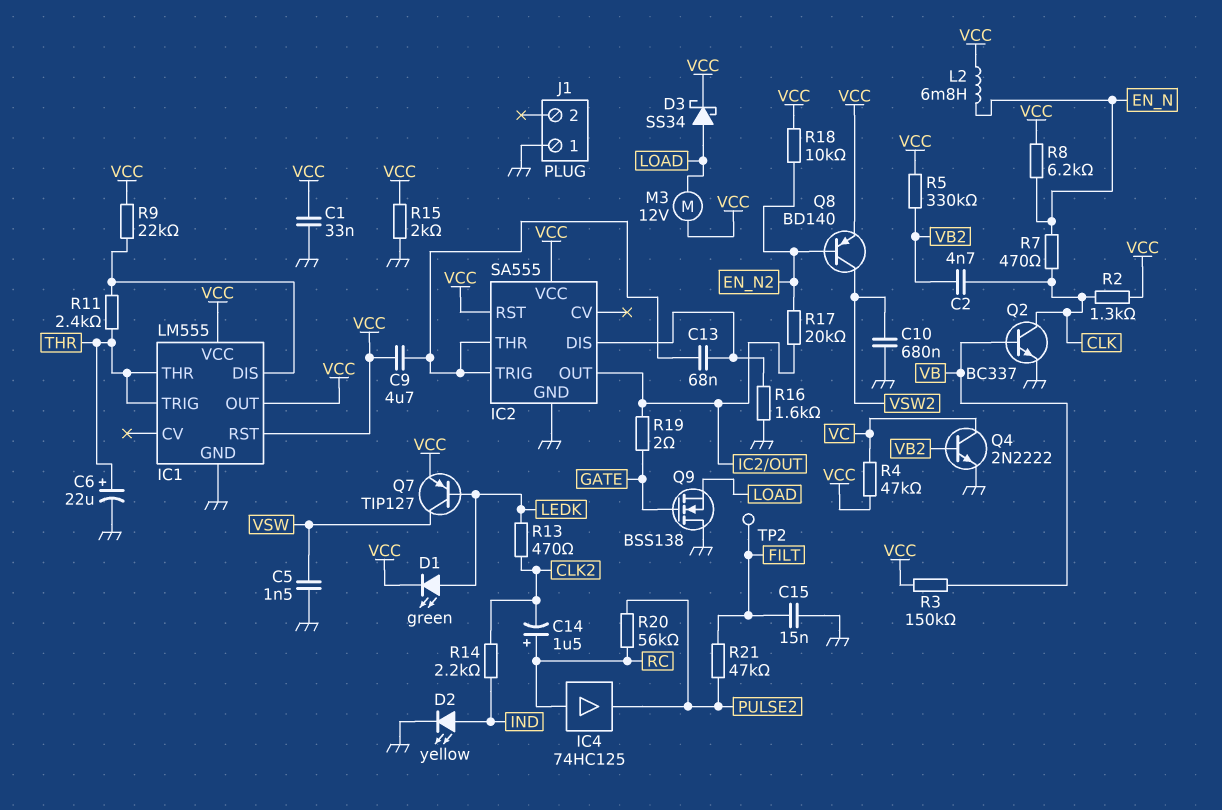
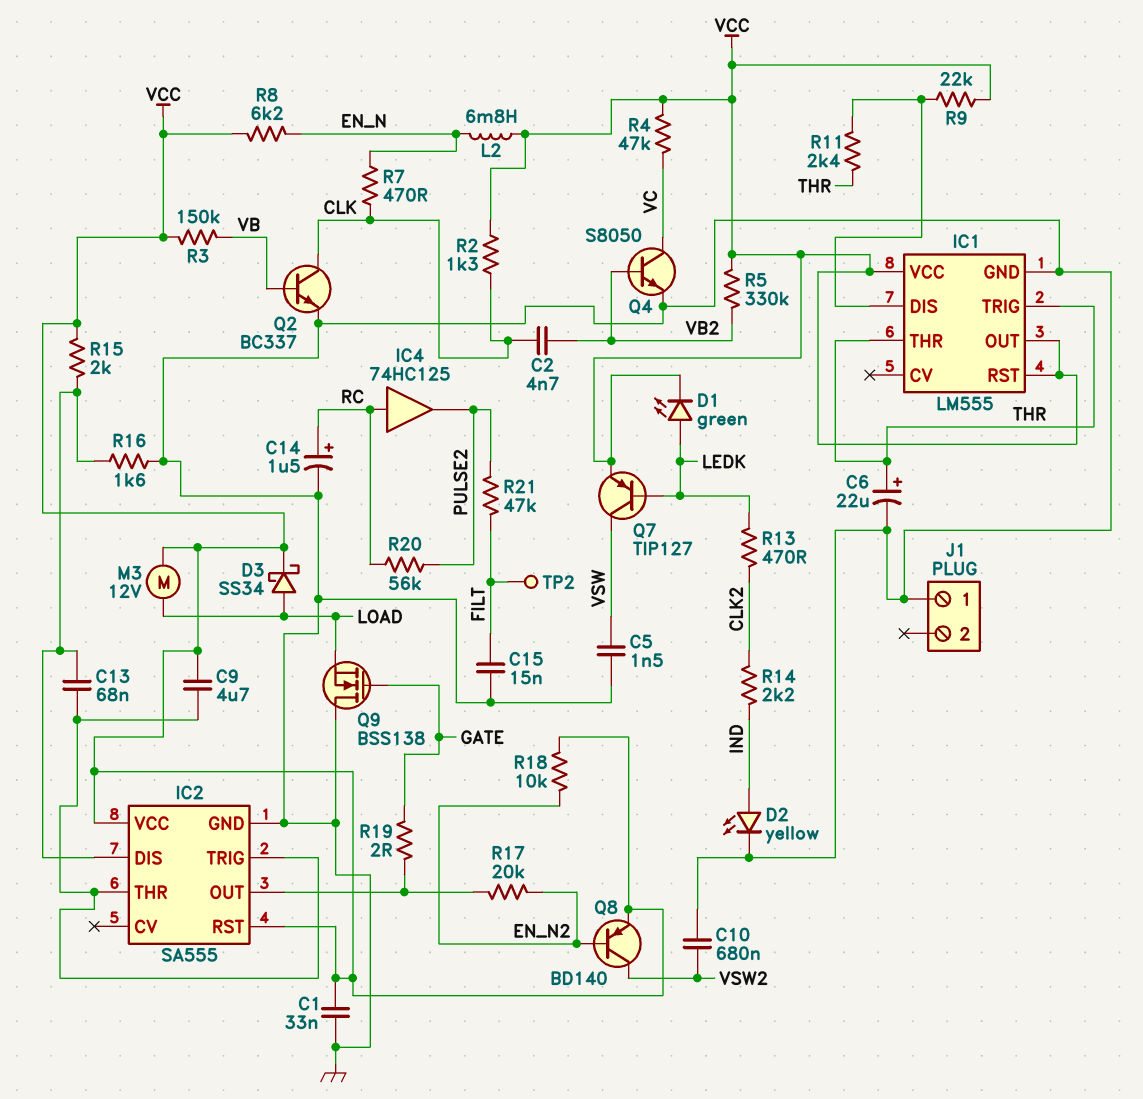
C14: 1.5uF (plus RC, minus CLK2) -> 1.5uF (plus RC, minus GND)
Q4: NPN 2N2222 (B VB2, C VC, E GND) -> NPN S8050 (B VB2, C VC, E GND)
R15: 2k (GND, VCC) -> 2k (IC2/DIS, VCC)

